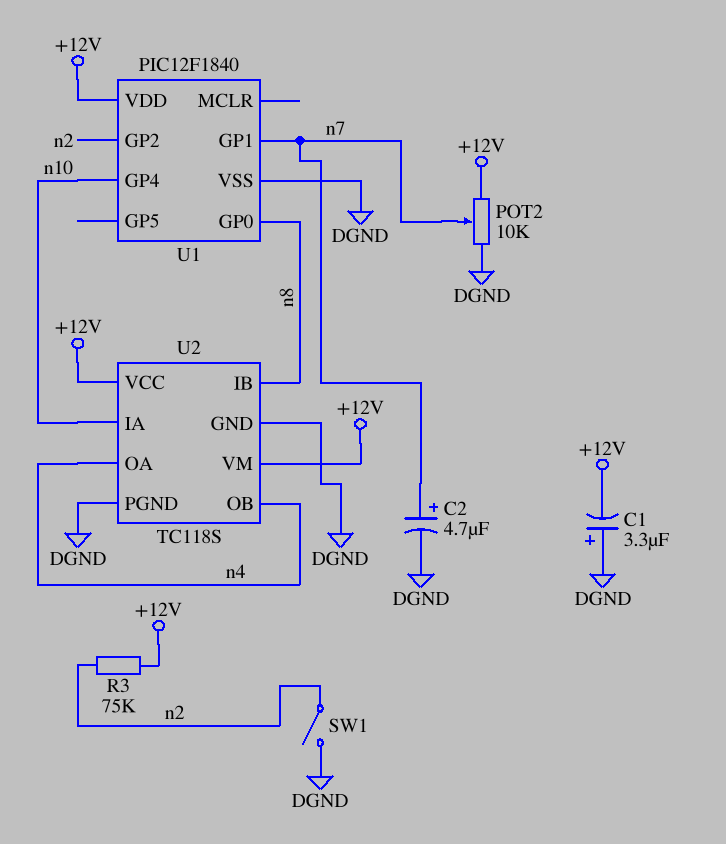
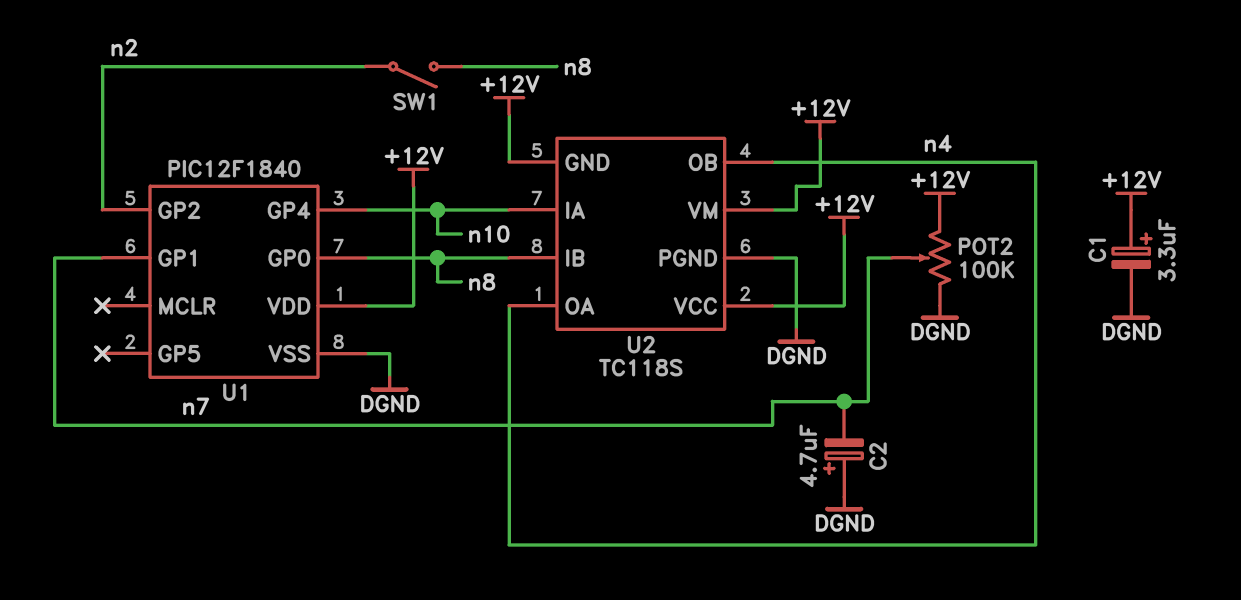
C1: 3.3uF (plus DGND, minus +12V) -> 3.3uF (plus +12V, minus DGND)
C2: 4.7uF (plus n7, minus DGND) -> 4.7uF (plus DGND, minus n7)
POT2: 10k (+12V, DGND, wiper n7) -> 100k (+12V, DGND, wiper n7)
R3: 75k (+12V, n2) -> none
SW1: switch (DGND, n2) -> switch (n2, n8)
U2 pin GND: DGND -> +12V

